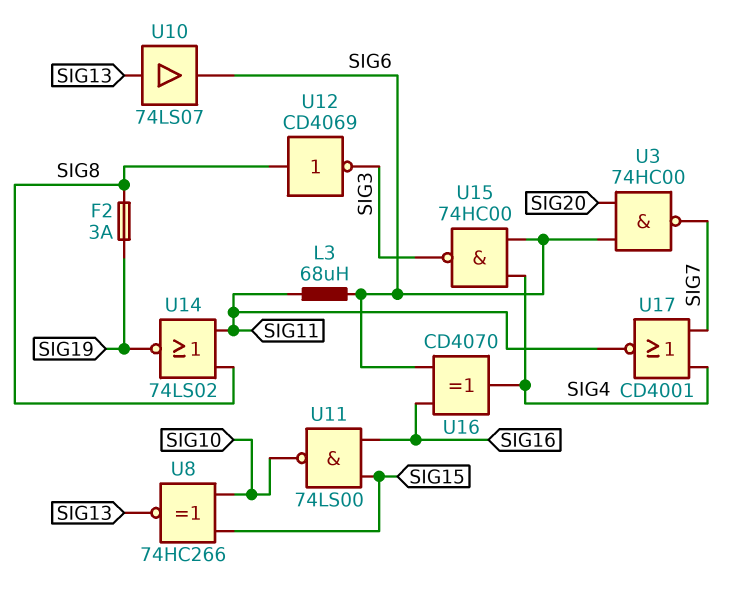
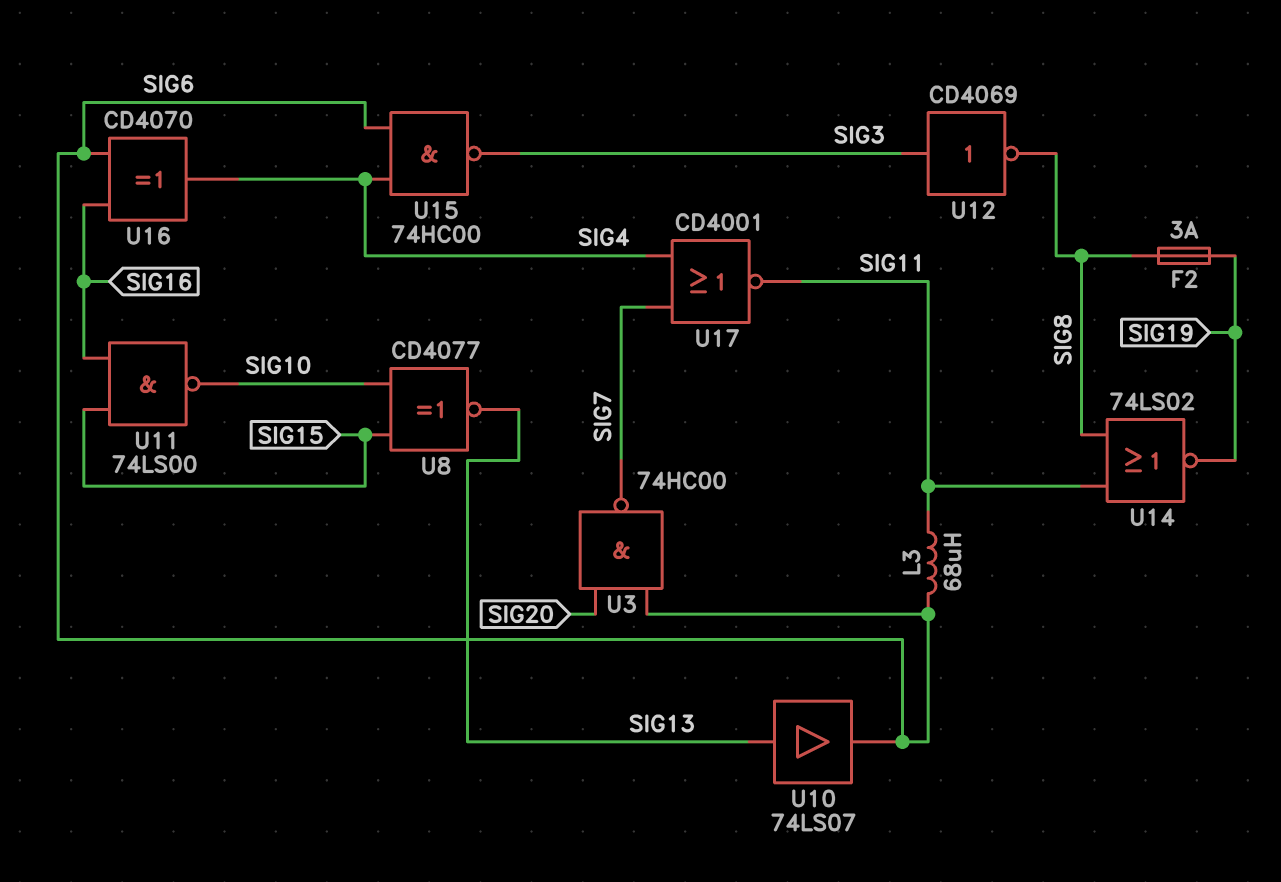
U8: XNOR 74HC266 (in SIG10, in SIG15, out SIG13) -> XNOR CD4077 (in SIG10, in SIG15, out SIG13)
U12: NOT CD4069 (in SIG8, out SIG3) -> NOT CD4069 (in SIG3, out SIG8)

